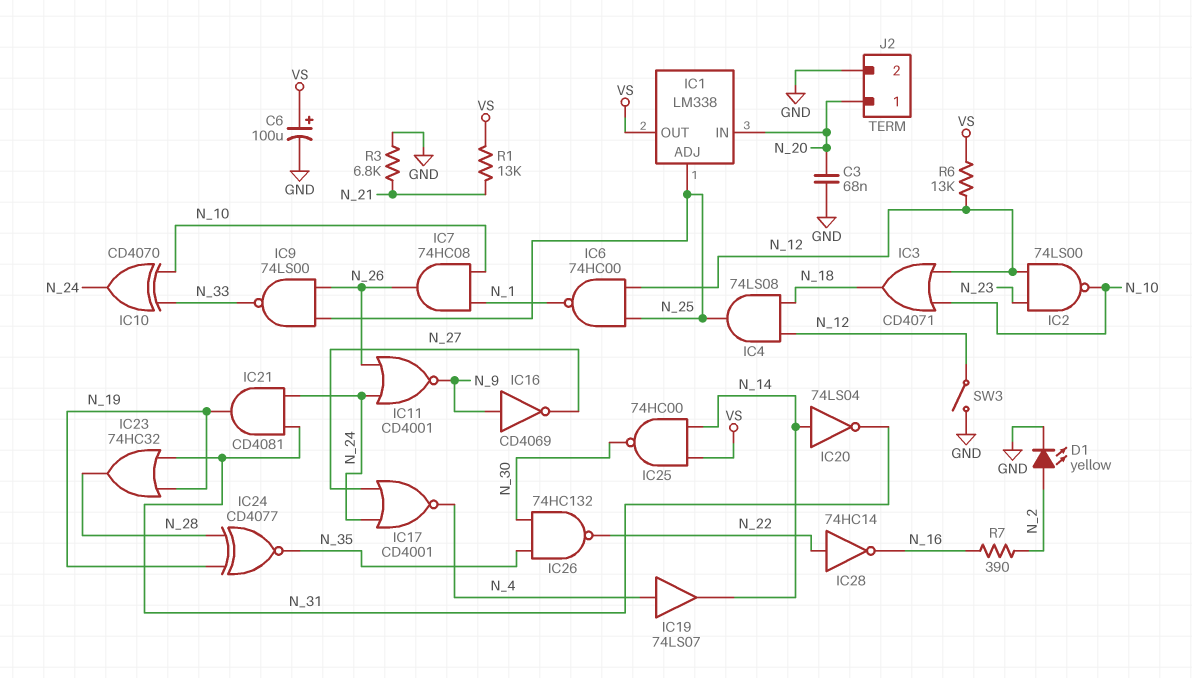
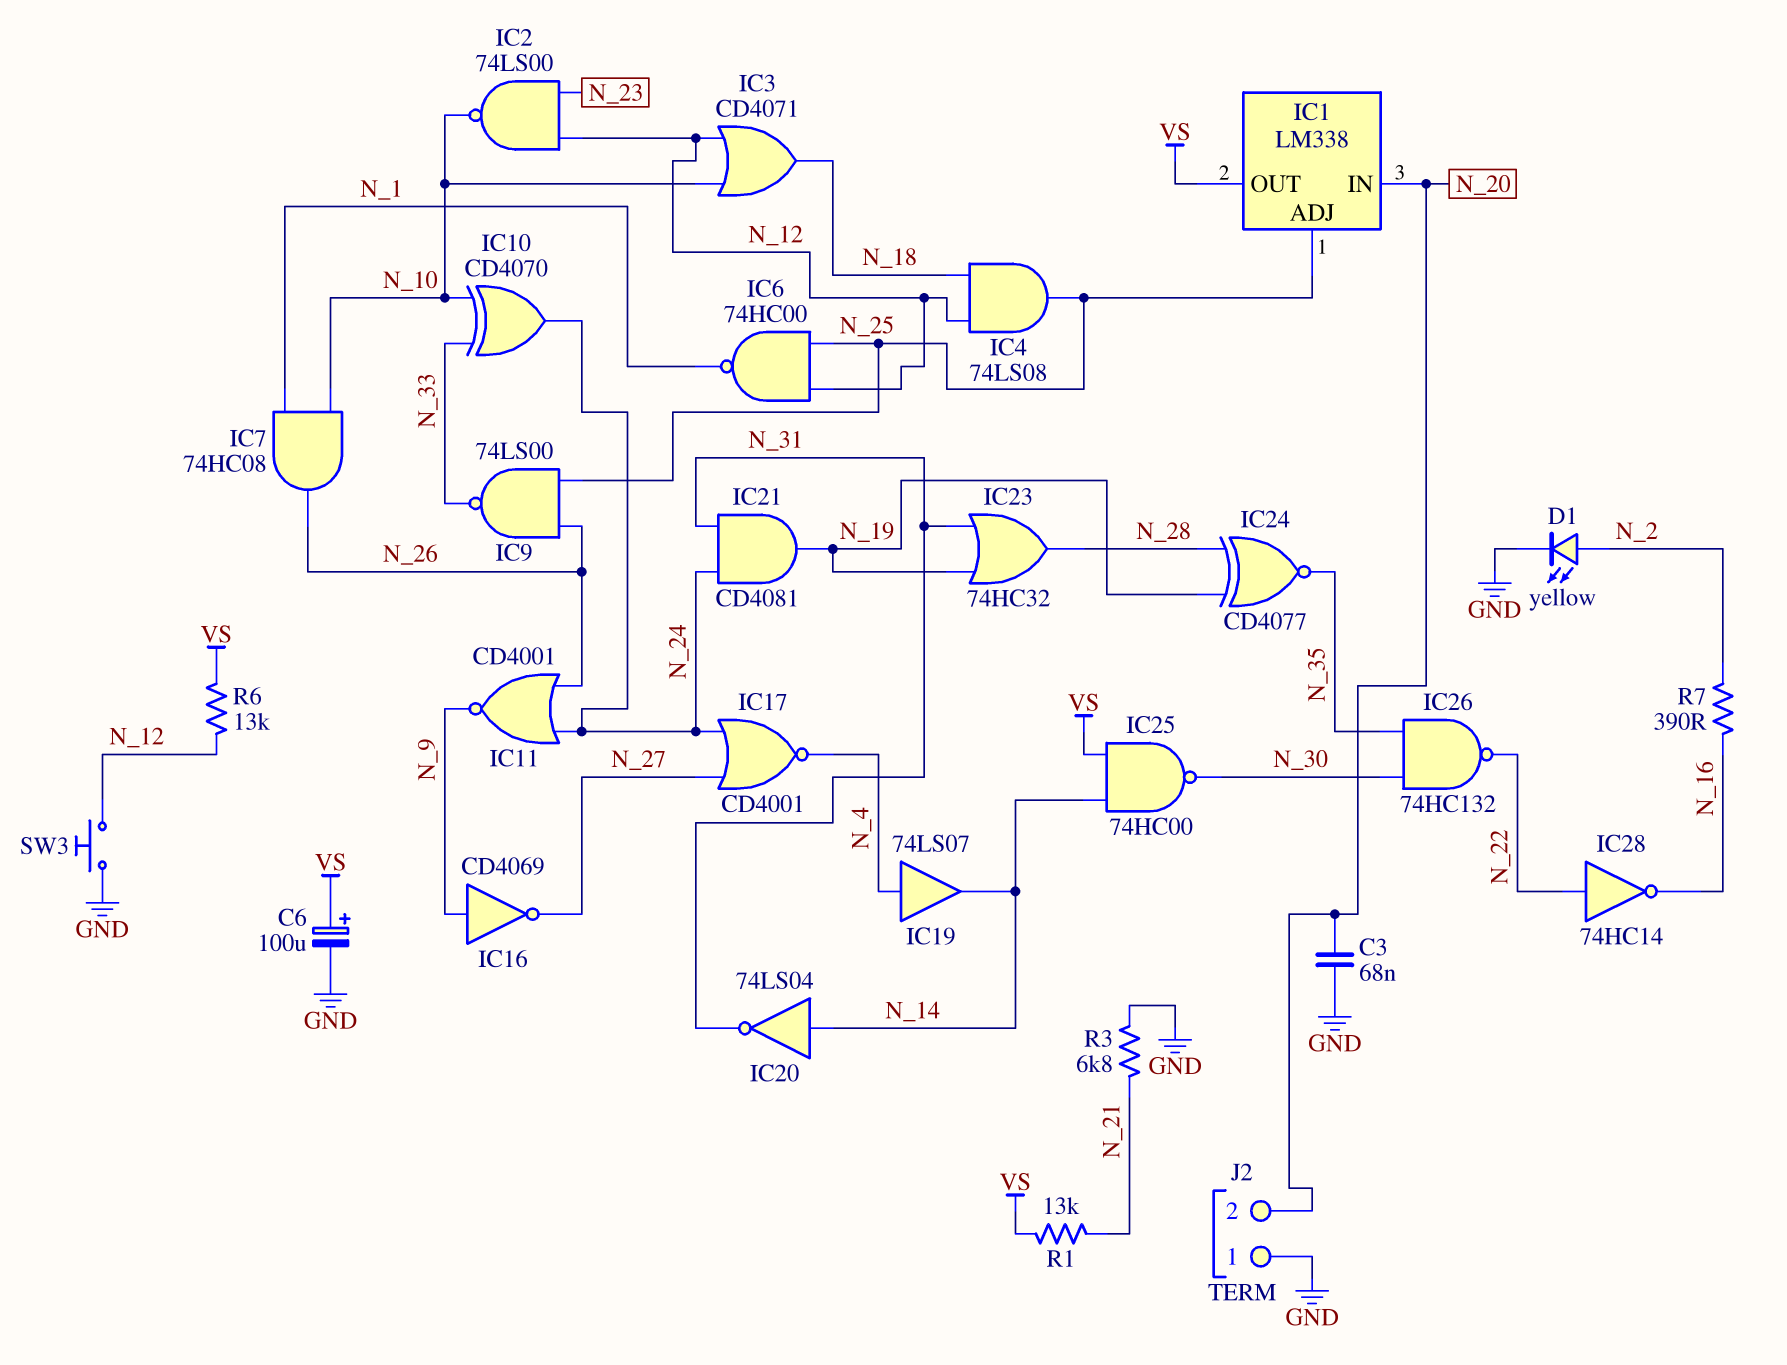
J2 pin 1: N_20 -> GND
J2 pin 2: GND -> N_20
SW3: switch (GND, N_12) -> button (GND, N_12)

